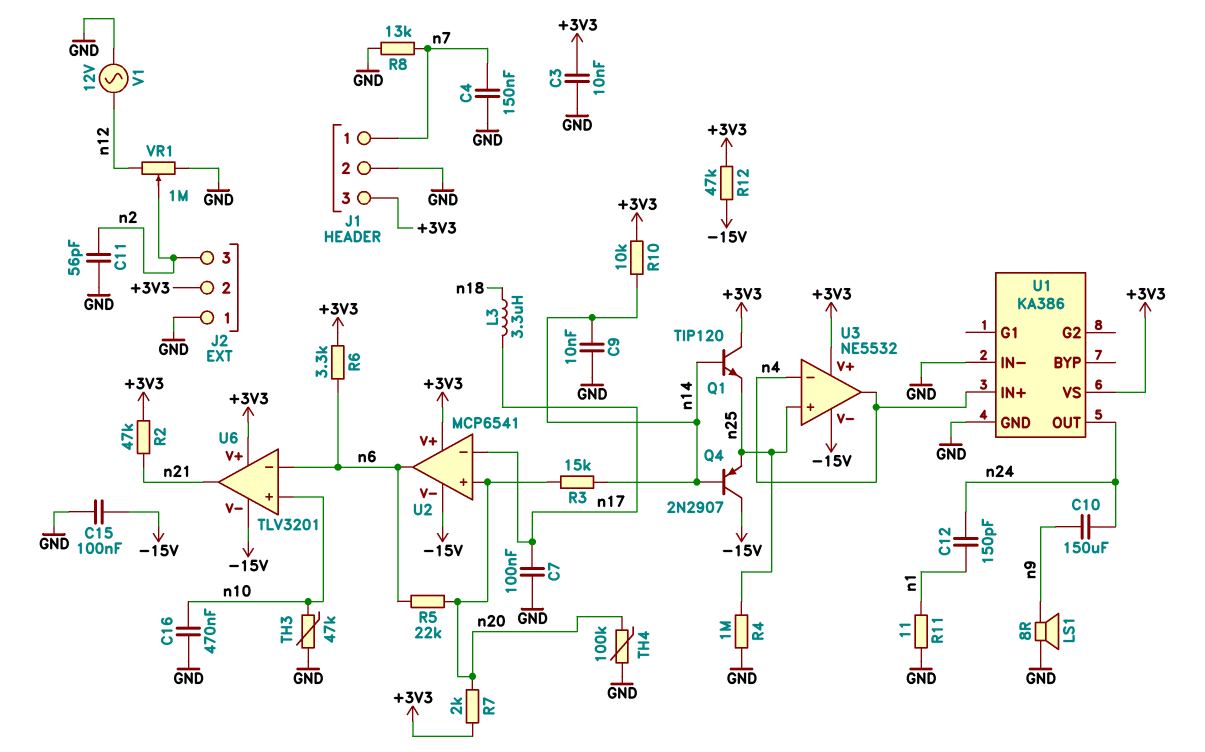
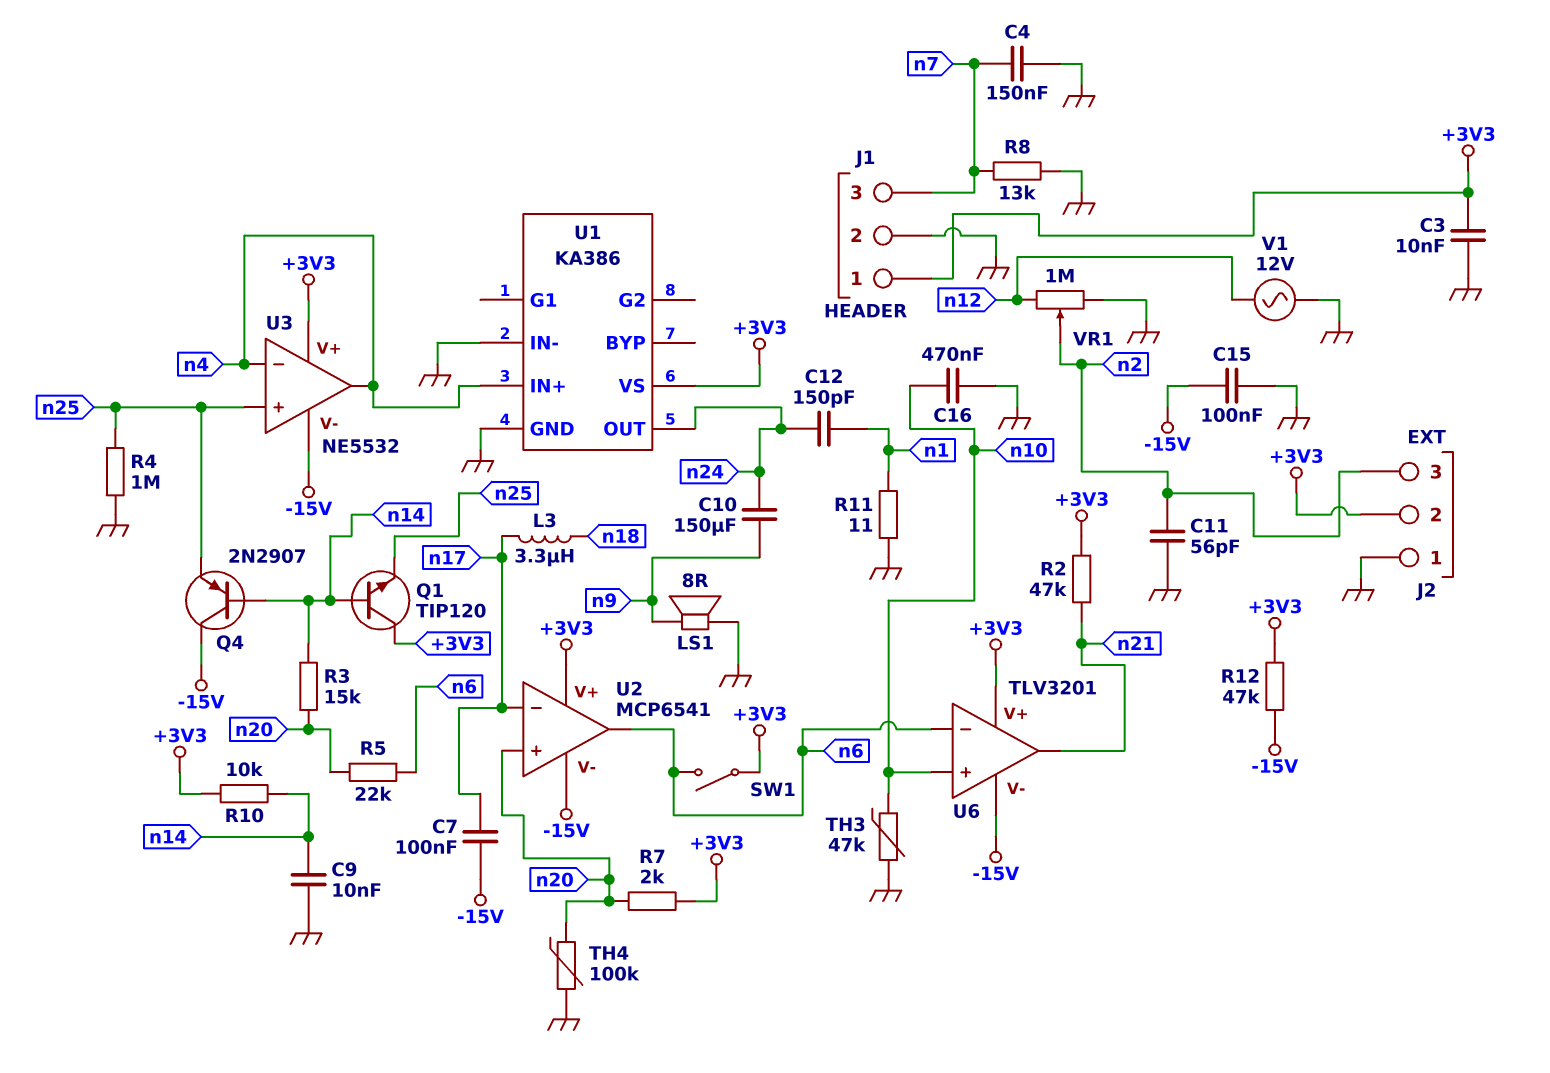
C7: 100nF (GND, n17) -> 100nF (-15V, n17)
J1 pin 1: n7 -> +3V3
J1 pin 3: +3V3 -> n7
R6: 3.3k (+3V3, n6) -> none
SW1: none -> switch (+3V3, n6)

